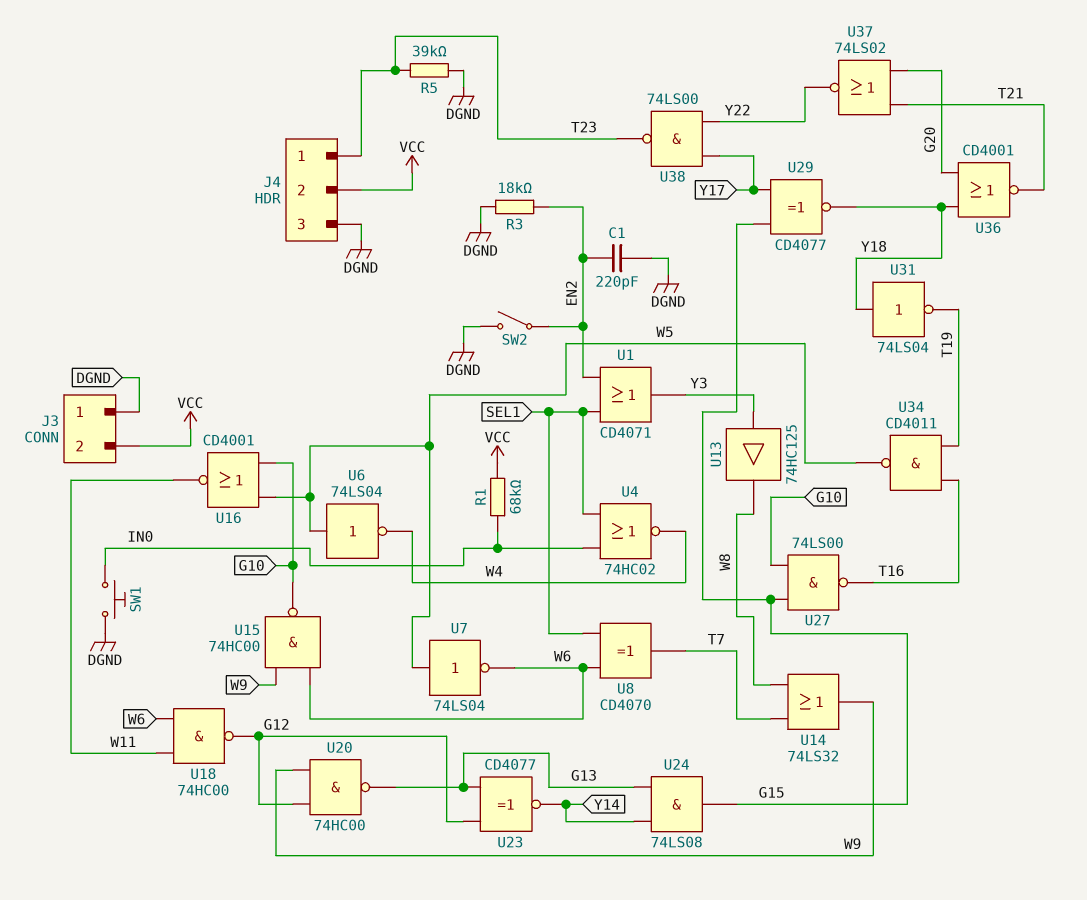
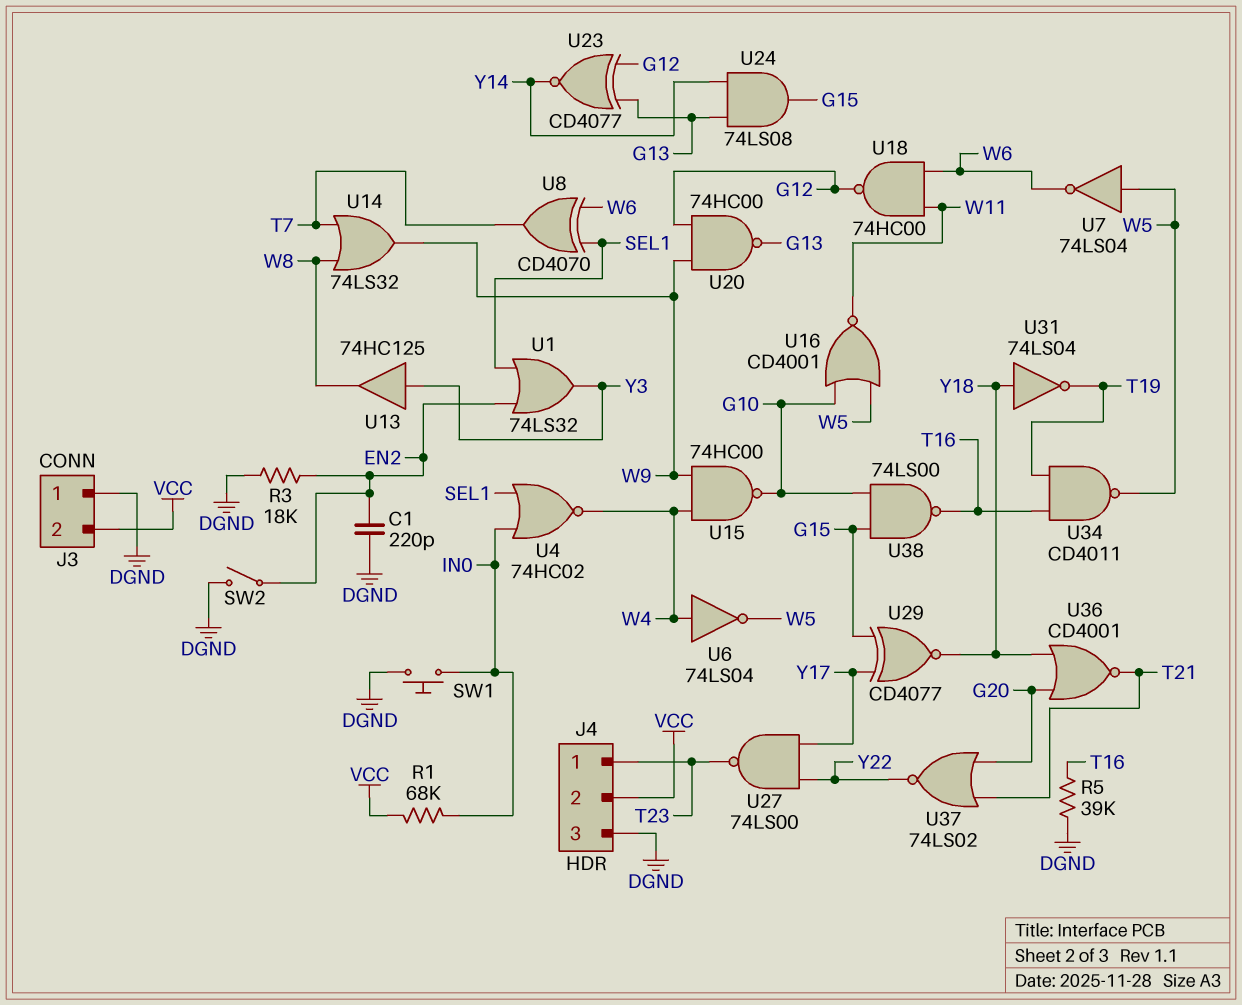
R5: 39k (DGND, T23) -> 39k (DGND, T16)
U1: OR CD4071 (in EN2, in SEL1, out Y3) -> OR 74LS32 (in EN2, in SEL1, out Y3)
U6: NOT 74LS04 (in W5, out W4) -> NOT 74LS04 (in W4, out W5)
U15: NAND 74HC00 (in W6, in W9, out G10) -> NAND 74HC00 (in W4, in W9, out G10)
U27: NAND 74LS00 (in G10, in G15, out T16) -> NAND 74LS00 (in Y17, in Y22, out T23)
U38: NAND 74LS00 (in Y17, in Y22, out T23) -> NAND 74LS00 (in G10, in G15, out T16)

